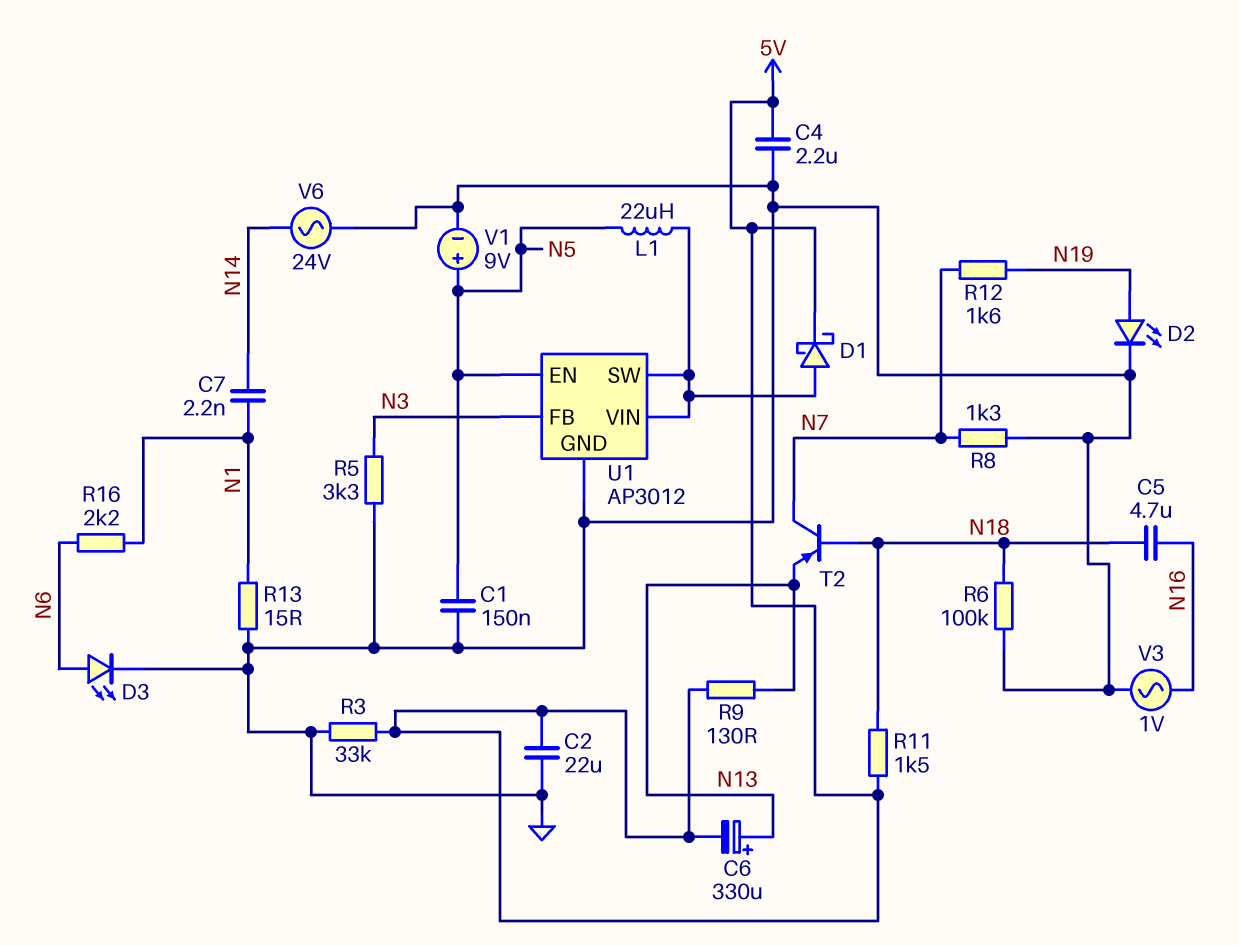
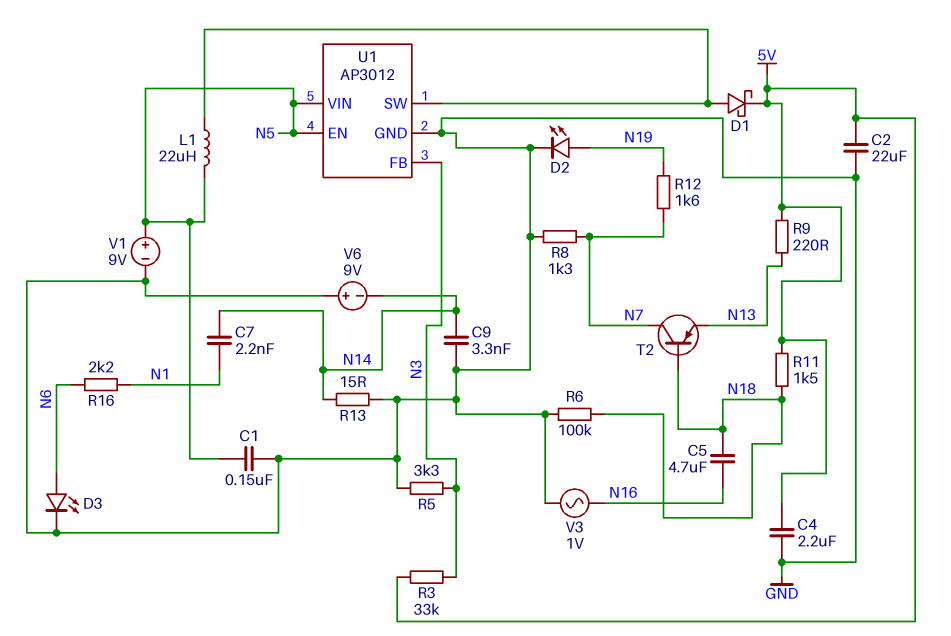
C6: 330uF (plus N13, minus 5V) -> none
C9: none -> 3.3nF (GND, N14)
R3: 33k (5V, GND) -> 33k (5V, N3)
R9: 130 (5V, N13) -> 220 (5V, N13)
R13: 15 (GND, N1) -> 15 (GND, N14)
U1 pin VIN: U1/SW -> N5
V6: AC 24V (GND, N14) -> 9V (plus GND, minus N14)

